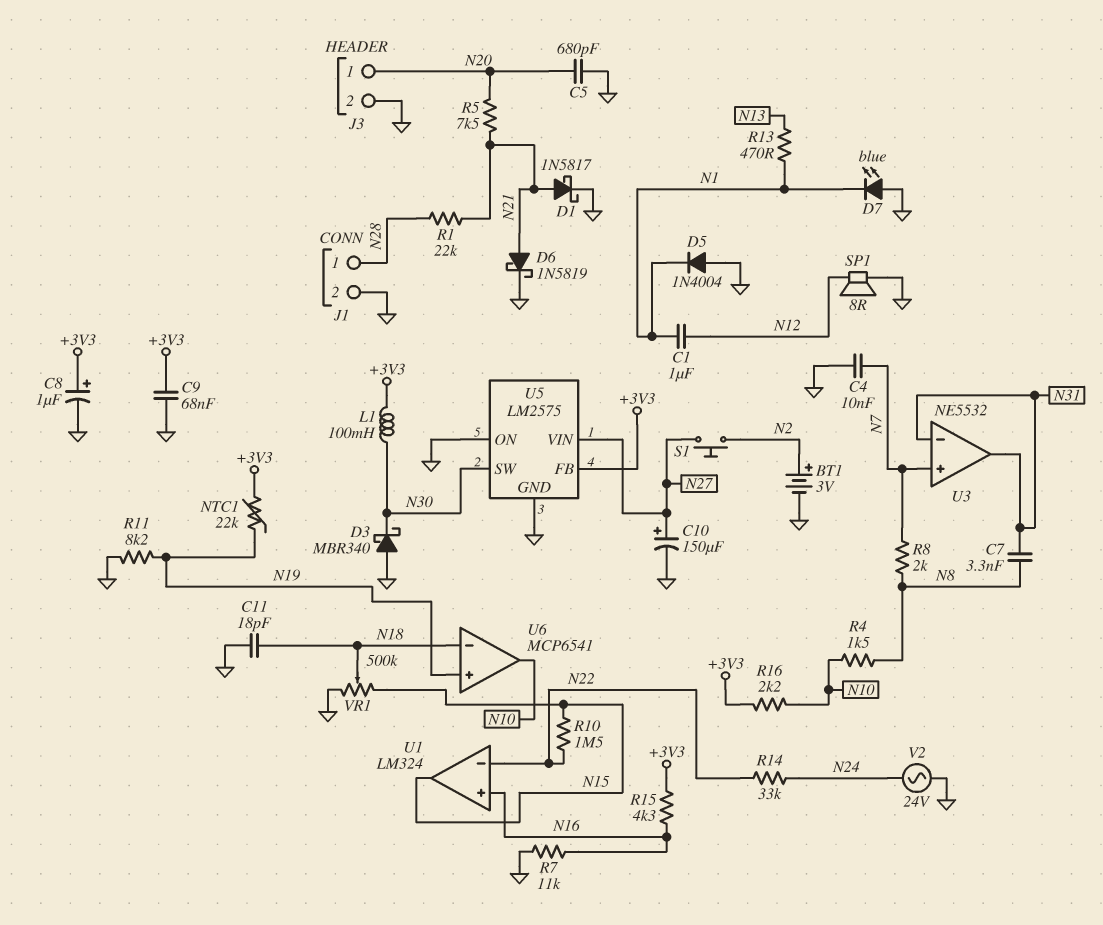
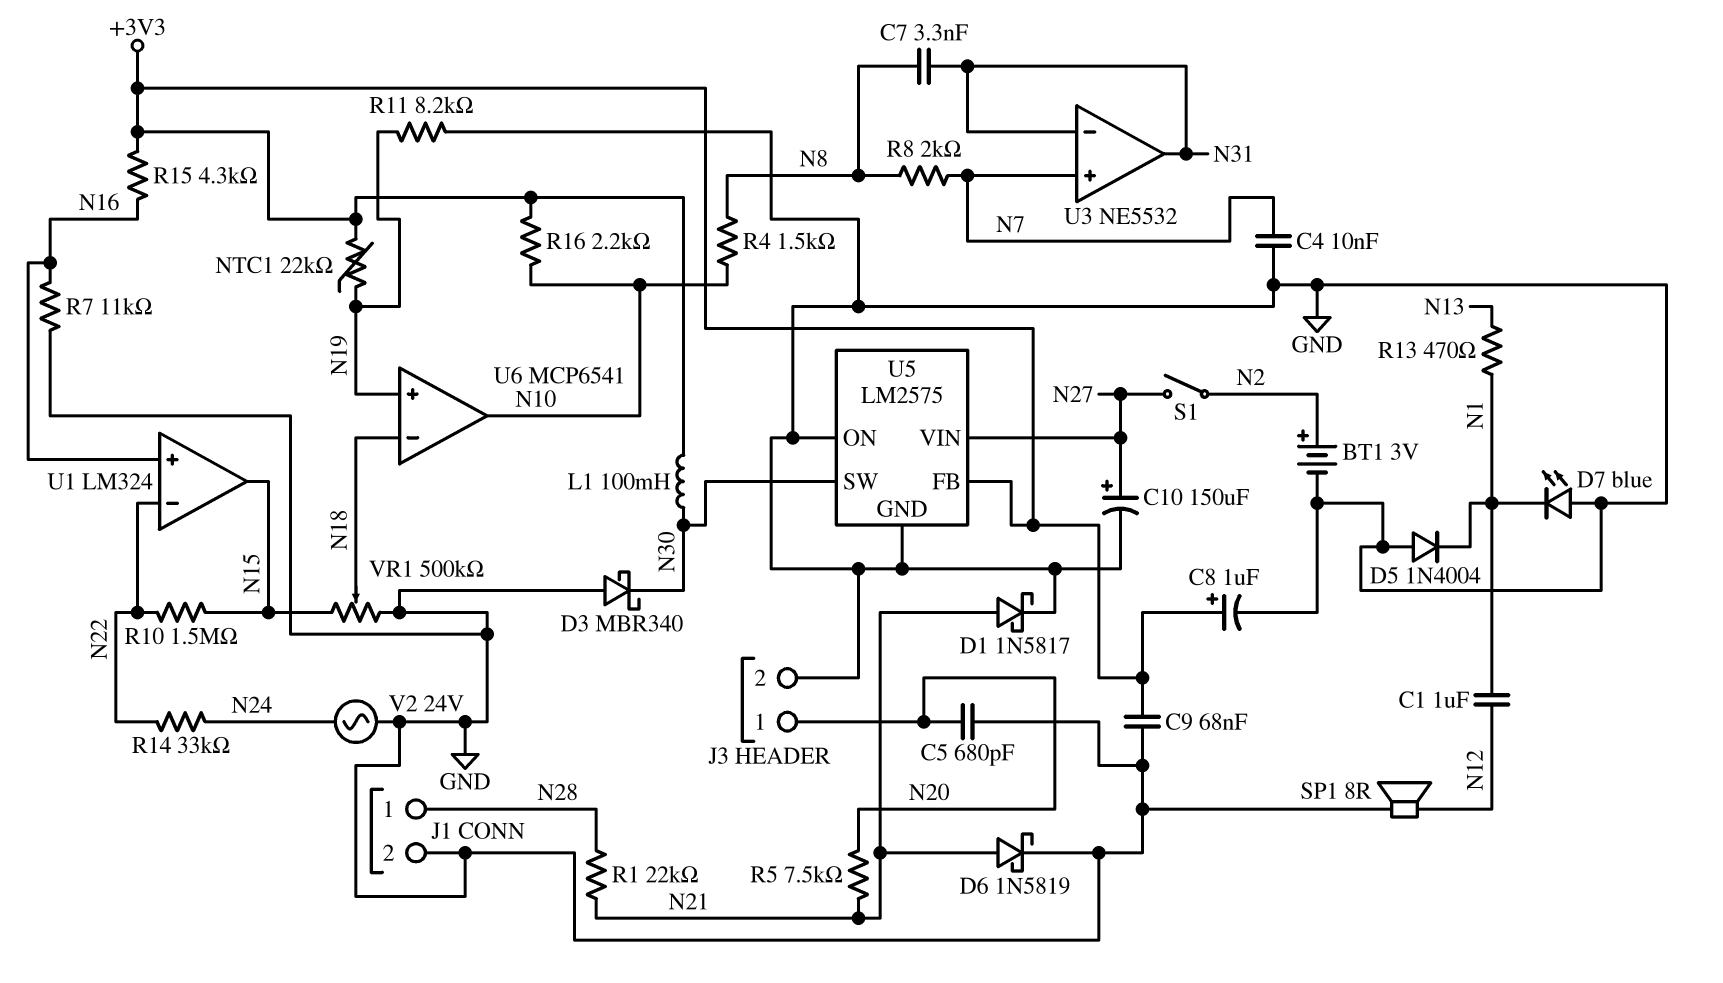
C11: 18pF (GND, N18) -> none
S1: button (N2, N27) -> switch (N2, N27)

